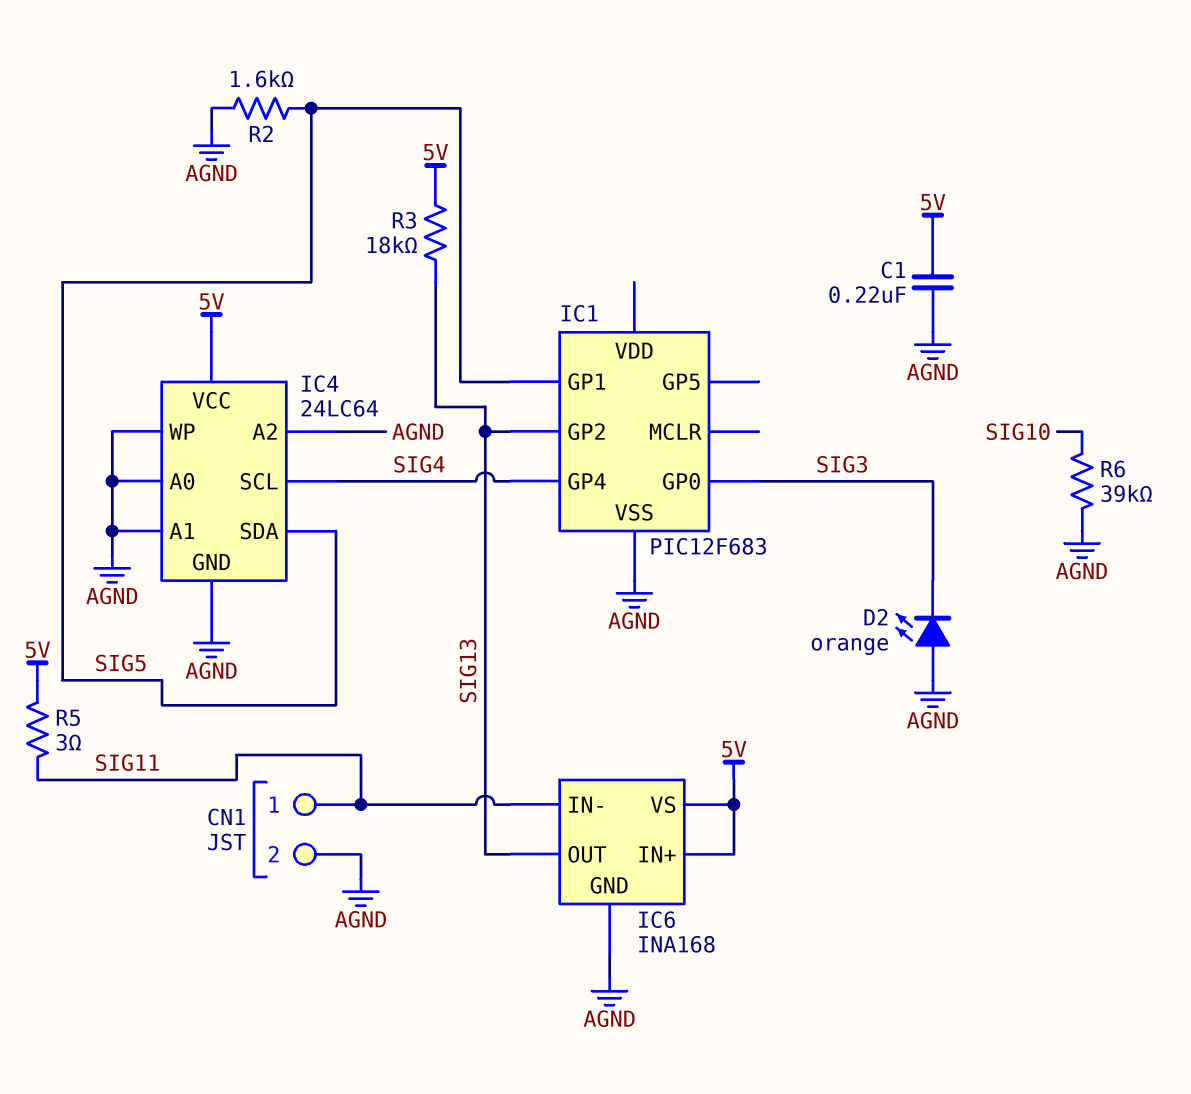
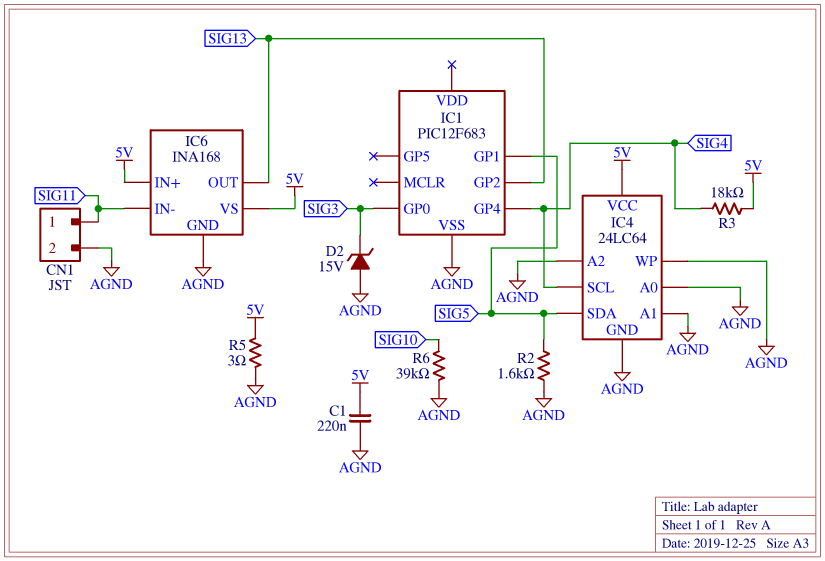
D2: LED orange (A AGND, K SIG3) -> zener 15V (A AGND, K SIG3)
R3: 18k (5V, SIG13) -> 18k (5V, SIG4)
R5: 3 (5V, SIG11) -> 3 (5V, AGND)

